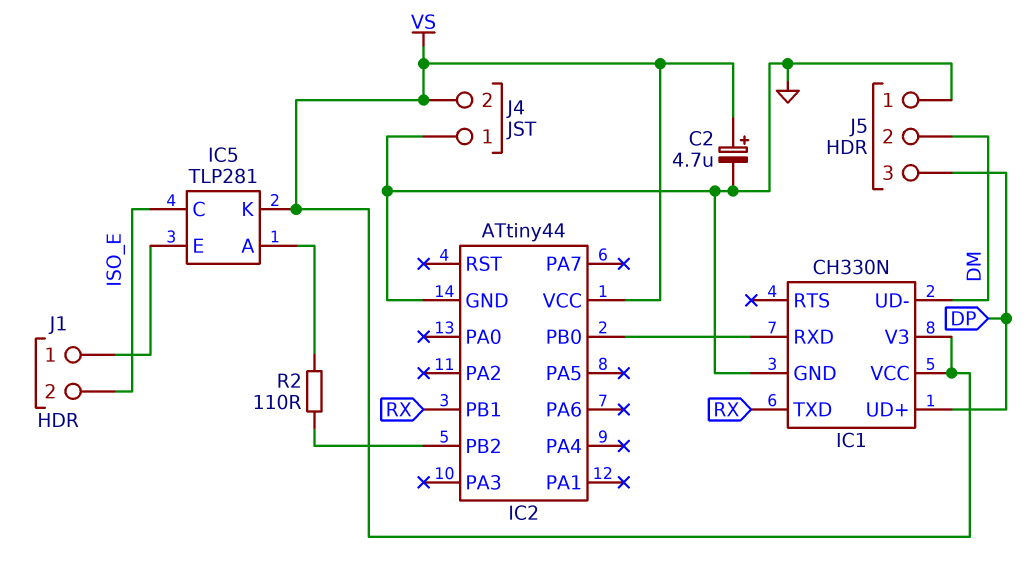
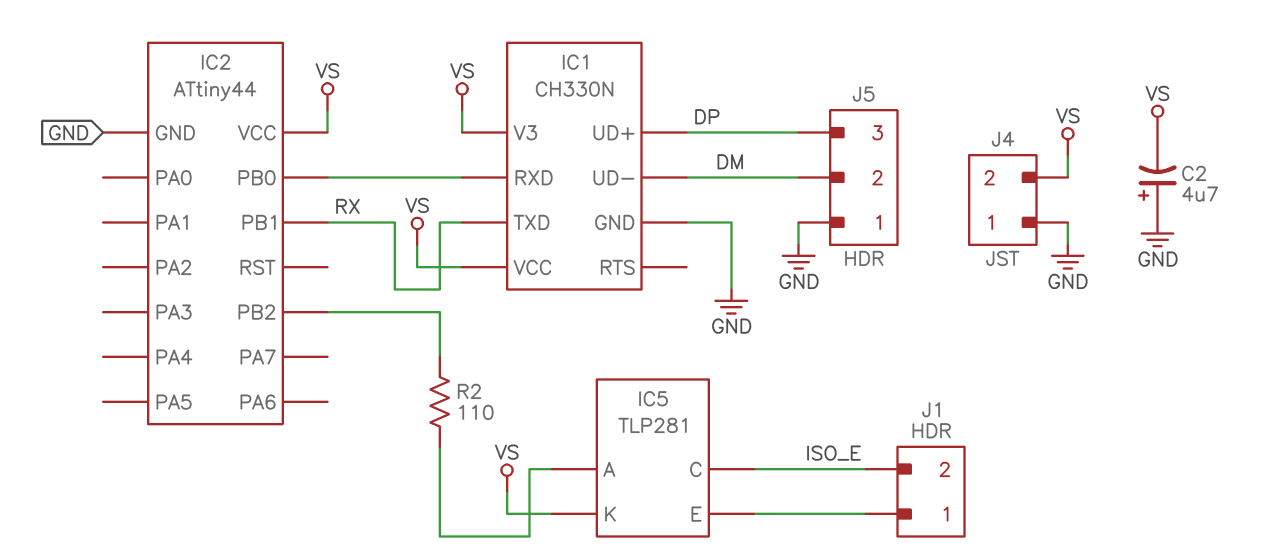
C2: 4.7uF (plus VS, minus GND) -> 4.7uF (plus GND, minus VS)

